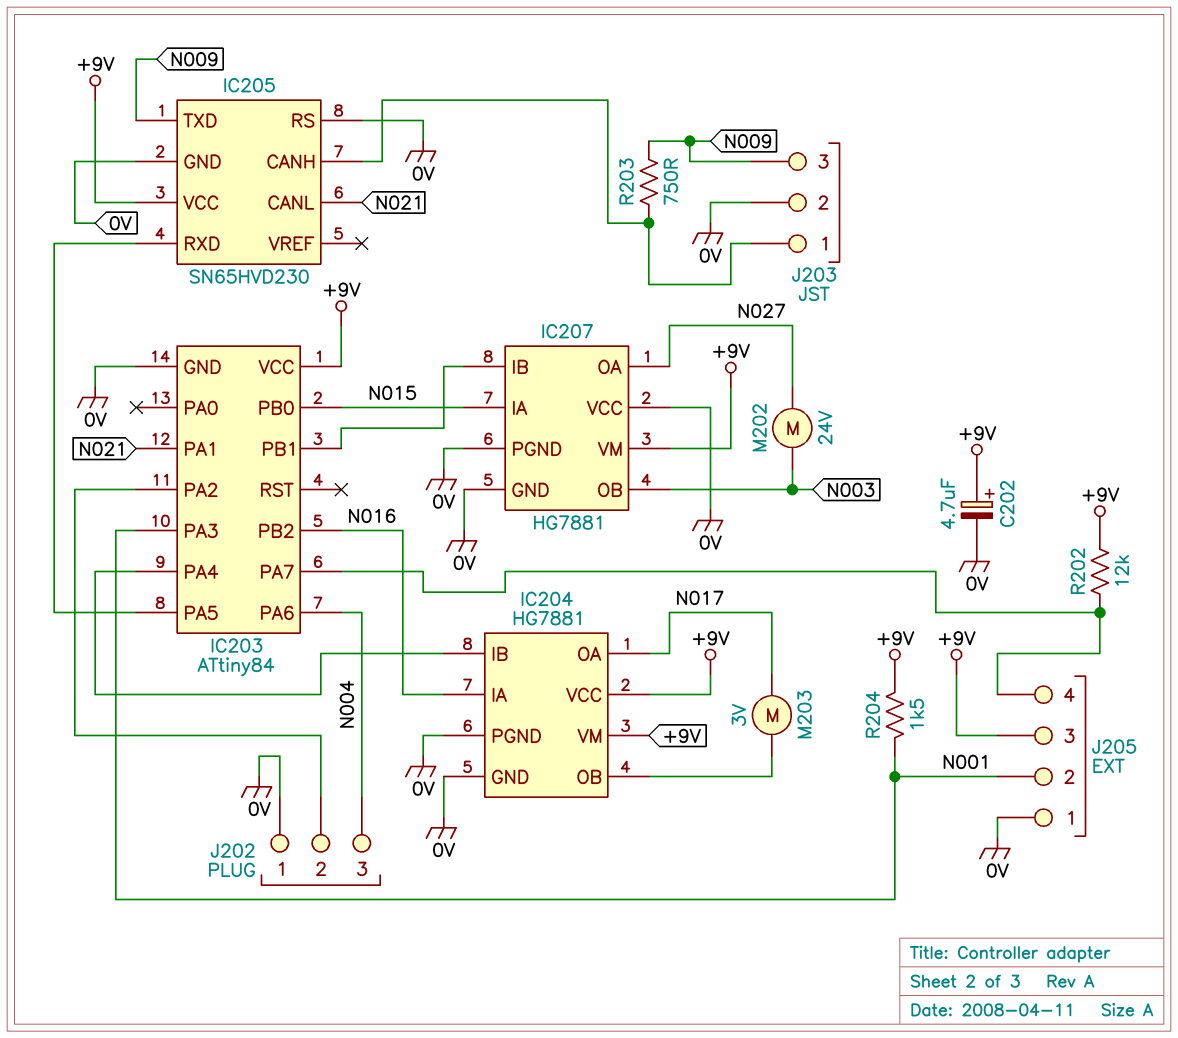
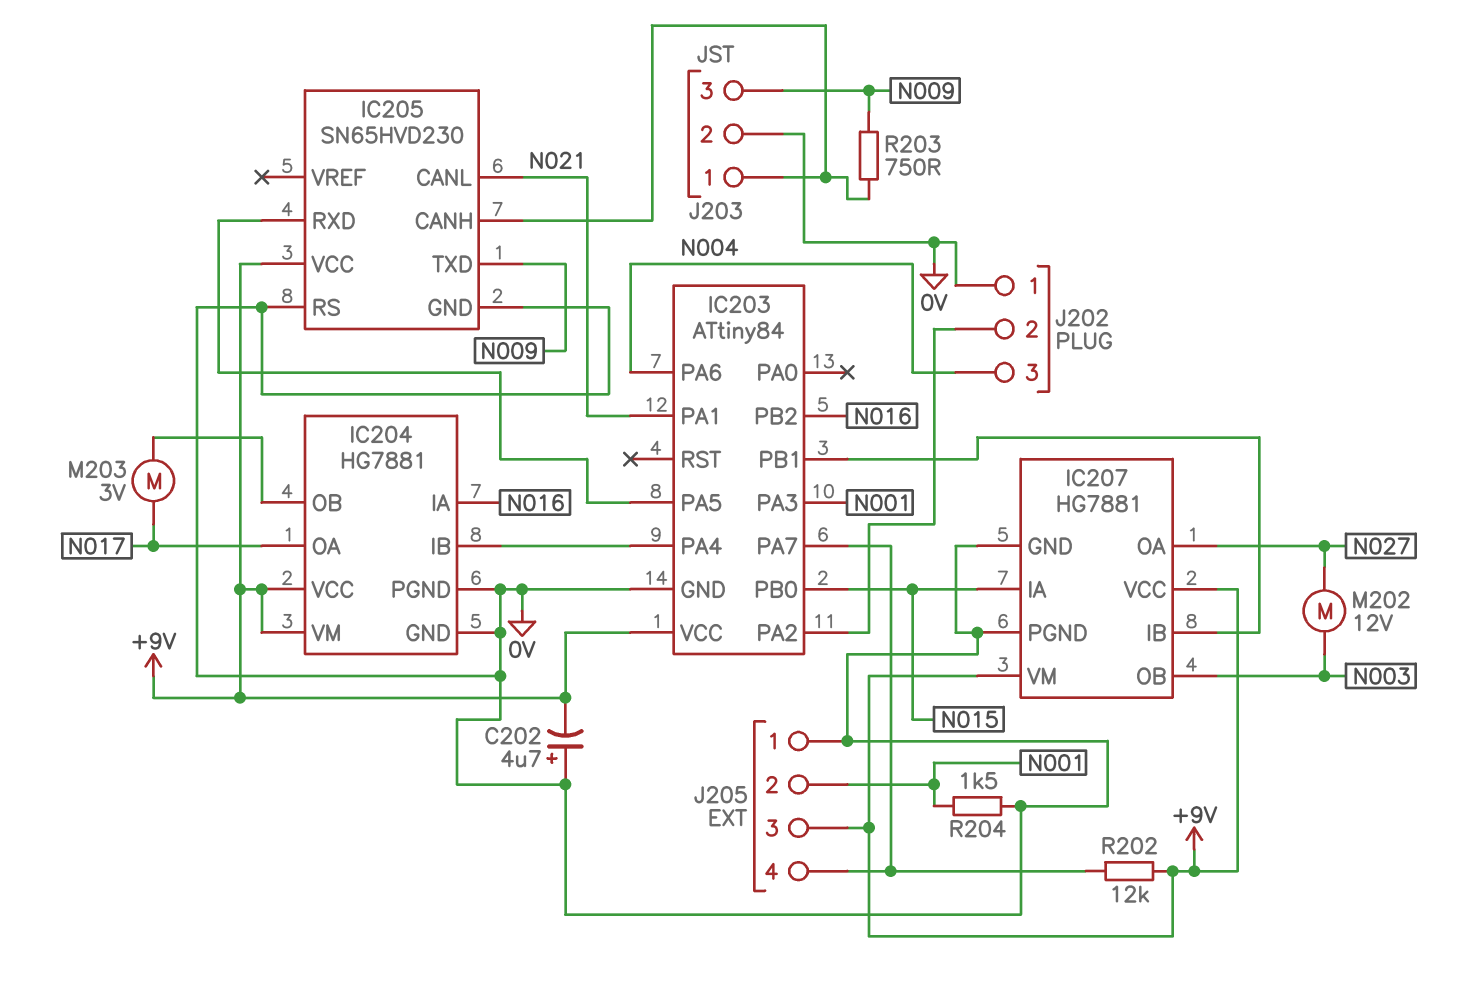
C202: 4.7uF (plus +9V, minus 0V) -> 4.7uF (plus 0V, minus +9V)
IC207 pin VCC: 0V -> +9V
M202: motor 24V (N003, N027) -> motor 12V (N003, N027)
R204: 1.5k (+9V, N001) -> 1.5k (0V, N001)

